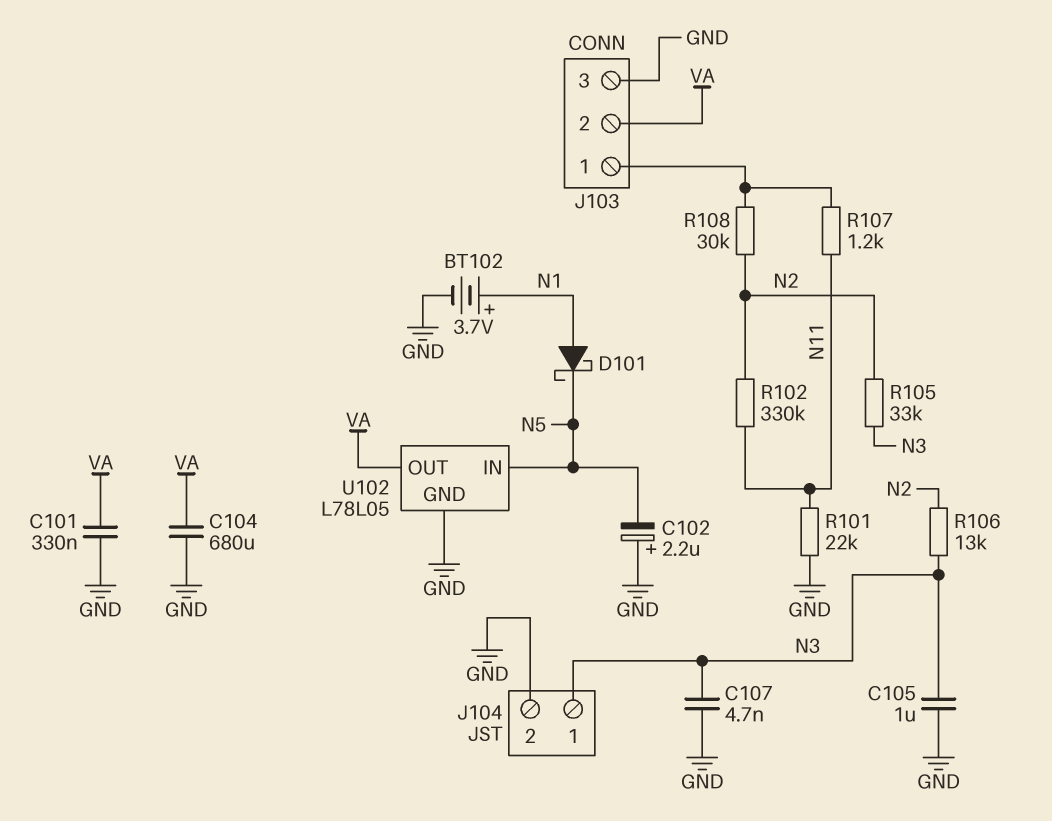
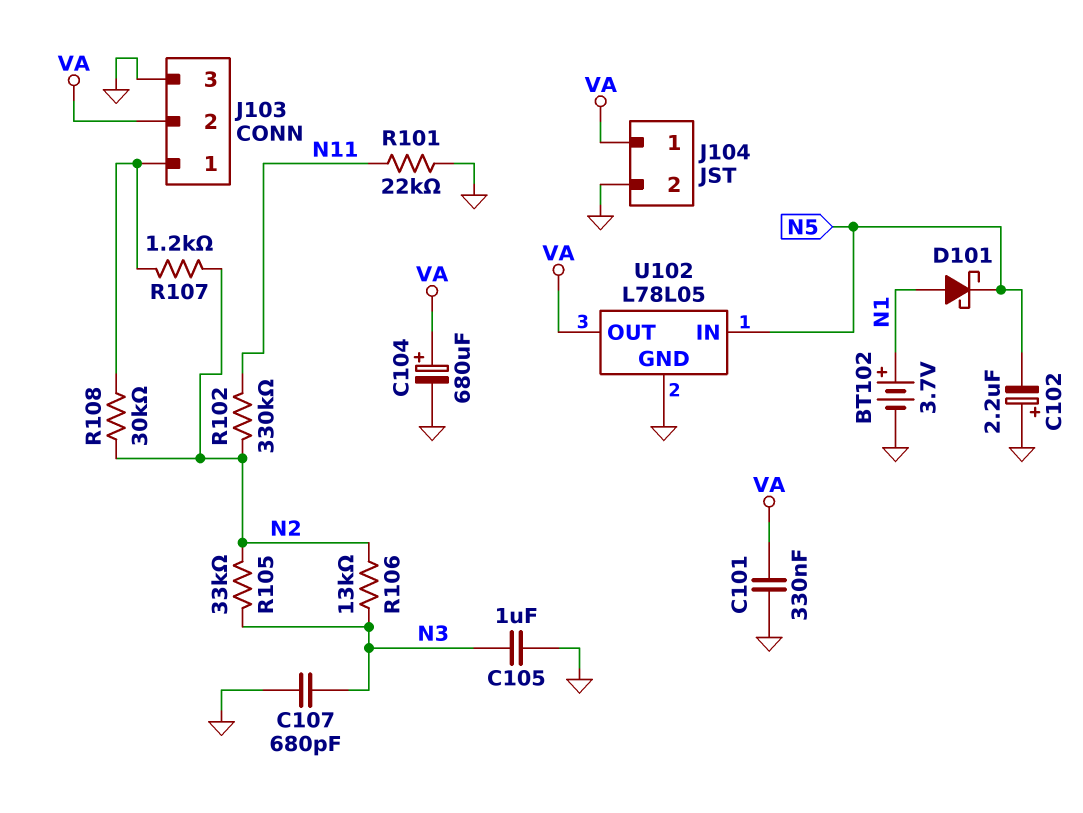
C104: 680uF (GND, VA) -> 680uF (plus VA, minus GND)
C107: 4.7nF (GND, N3) -> 680pF (GND, N3)
J104 pin 1: N3 -> VA
R107: 1.2k (J103/1, N11) -> 1.2k (J103/1, N2)

